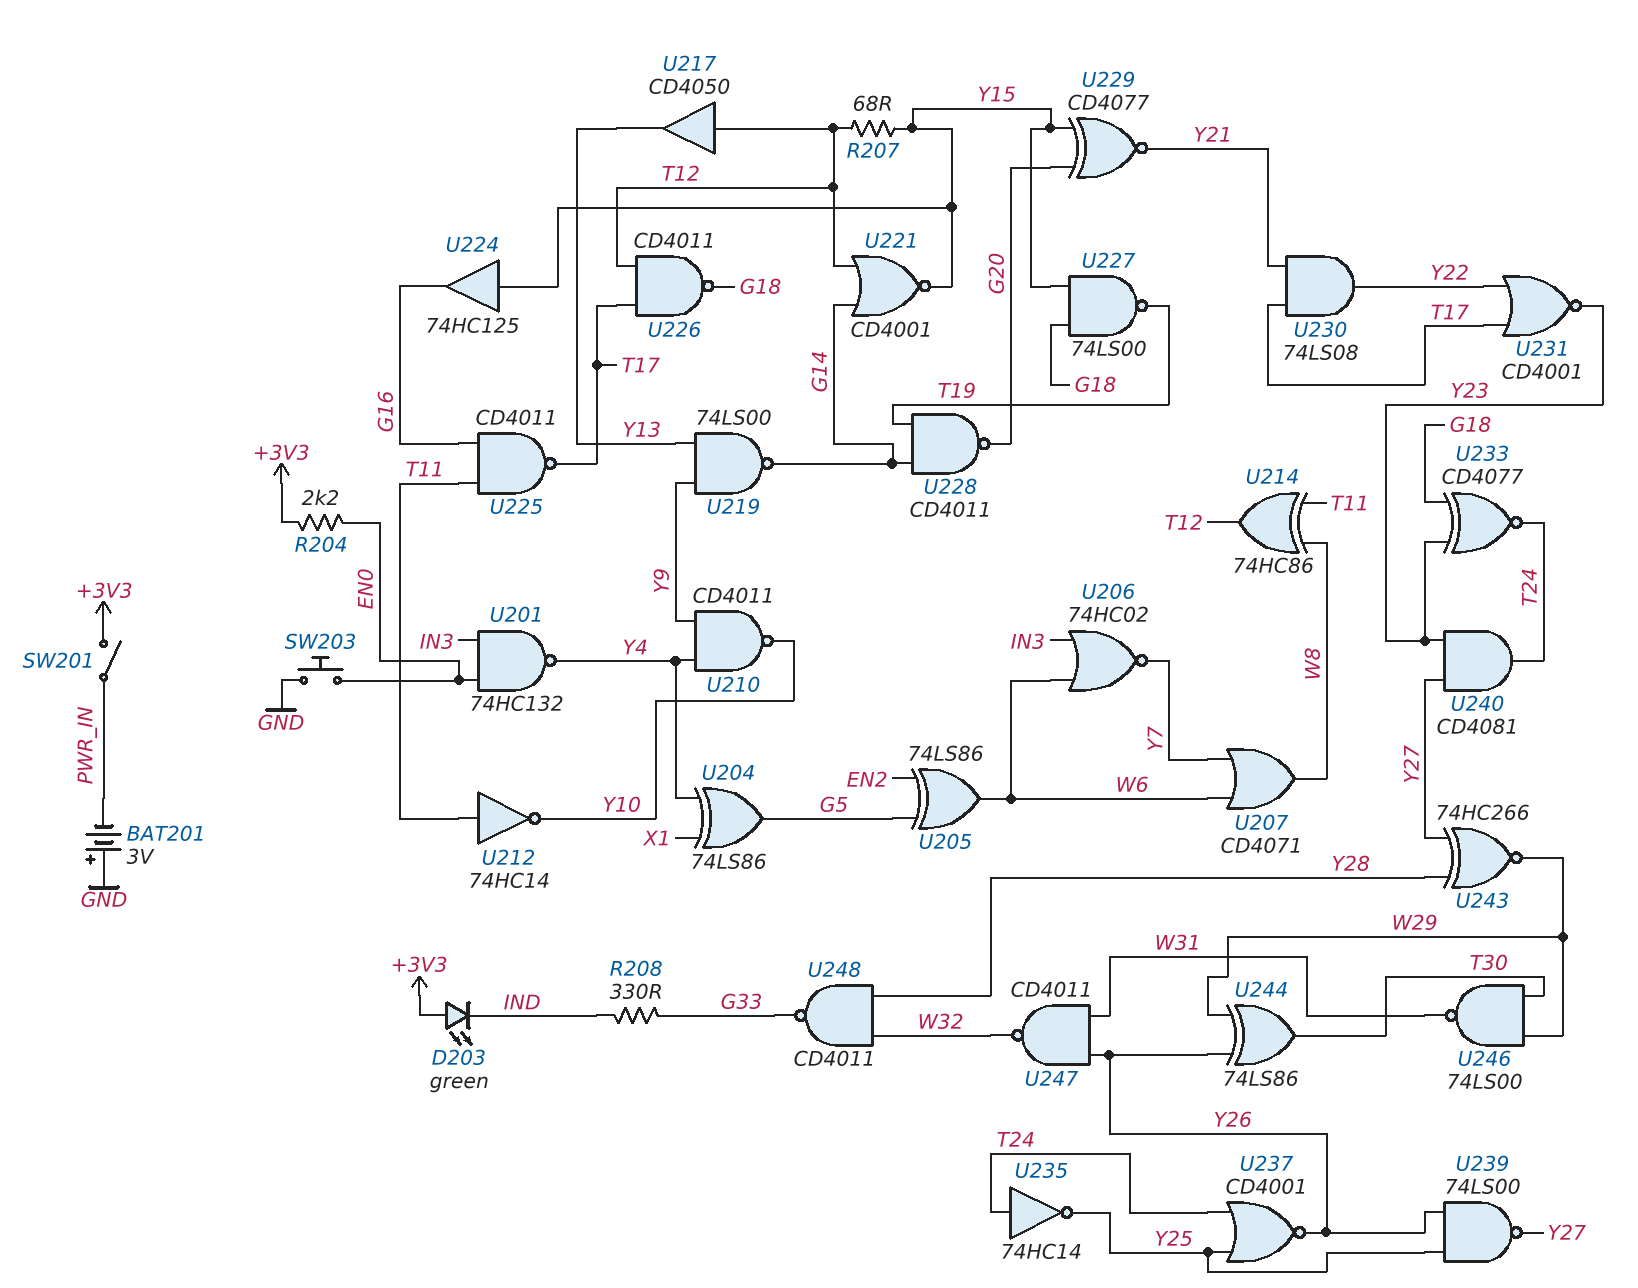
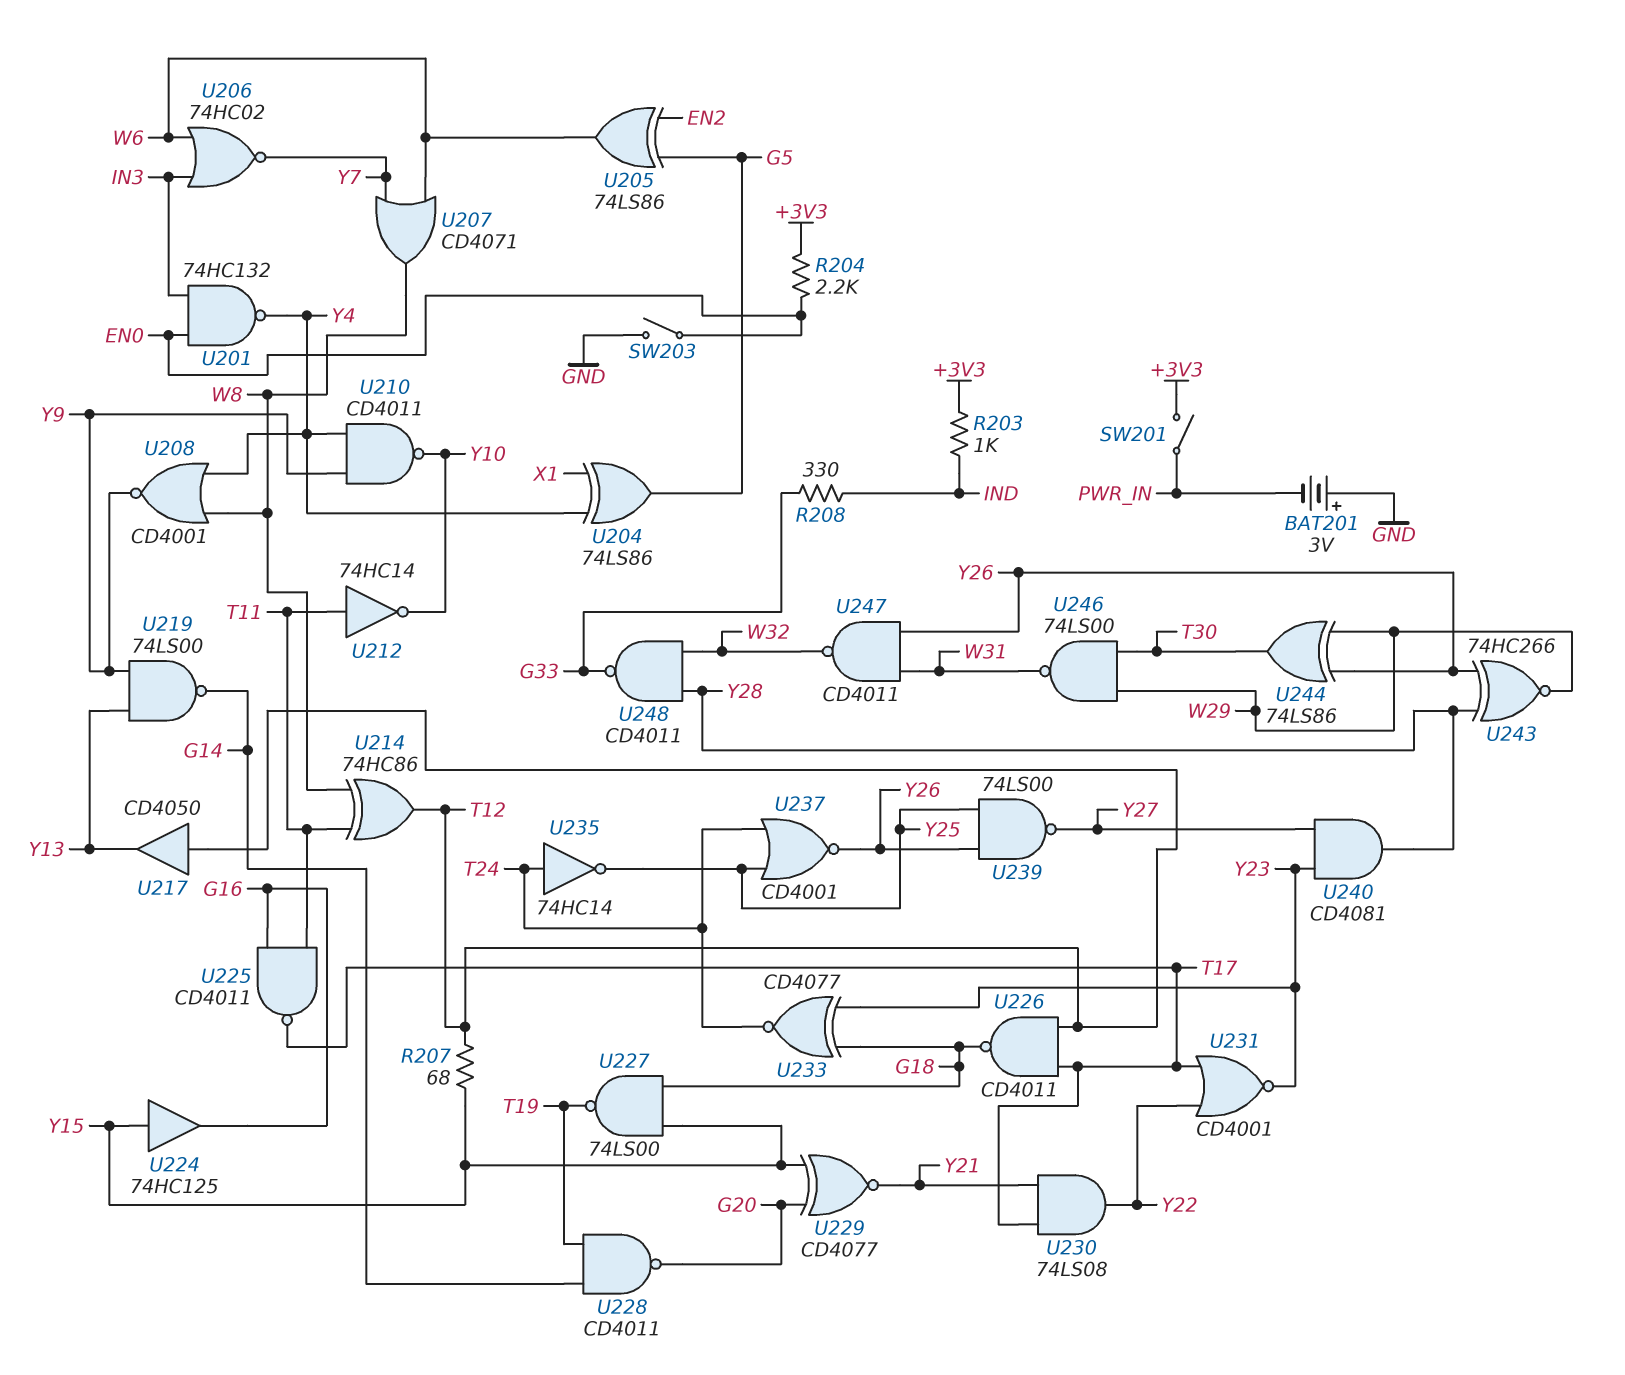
D203: LED green (A +3V3, K IND) -> none
R203: none -> 1k (+3V3, IND)
SW203: button (EN0, GND) -> switch (EN0, GND)
U208: none -> NOR CD4001 (in W8, in Y4, out Y9)
U221: NOR CD4001 (in G14, in T12, out Y15) -> none
U240: AND CD4081 (in Y23, in Y27, out T24) -> AND CD4081 (in Y23, in Y27, out Y28)
U243: XNOR 74HC266 (in Y27, in Y28, out W29) -> XNOR 74HC266 (in Y26, in Y28, out W29)

